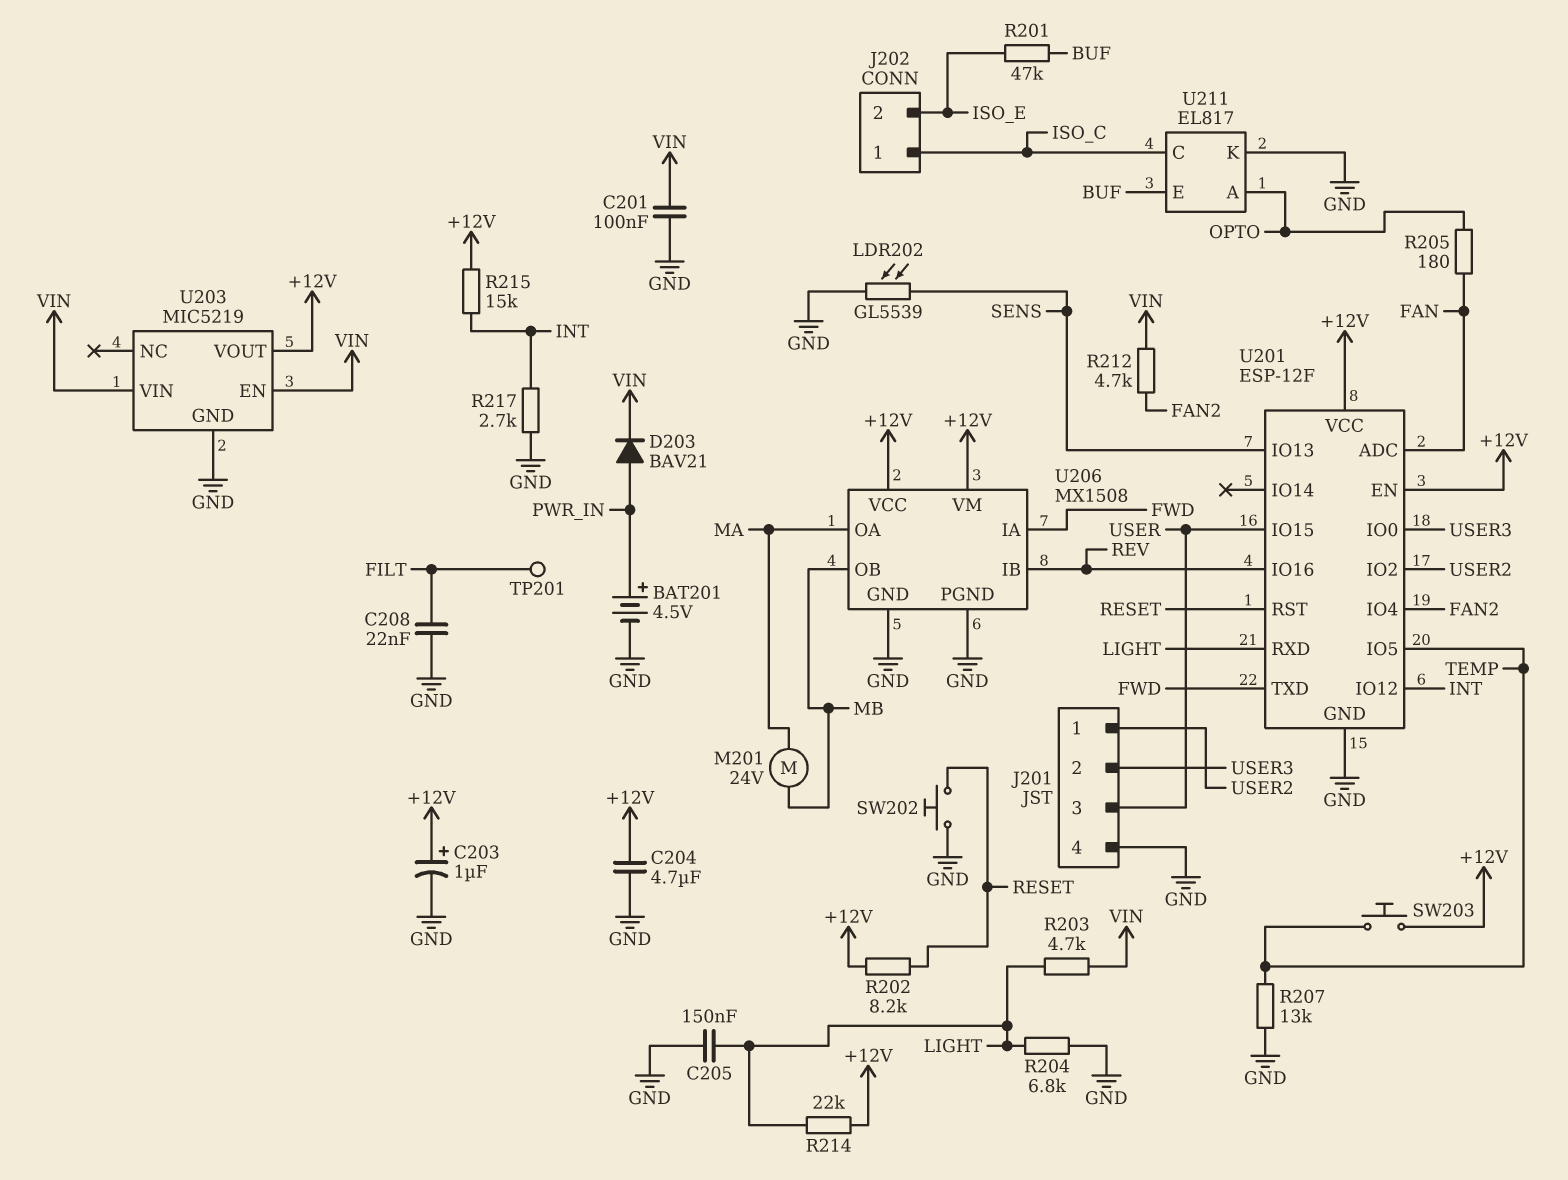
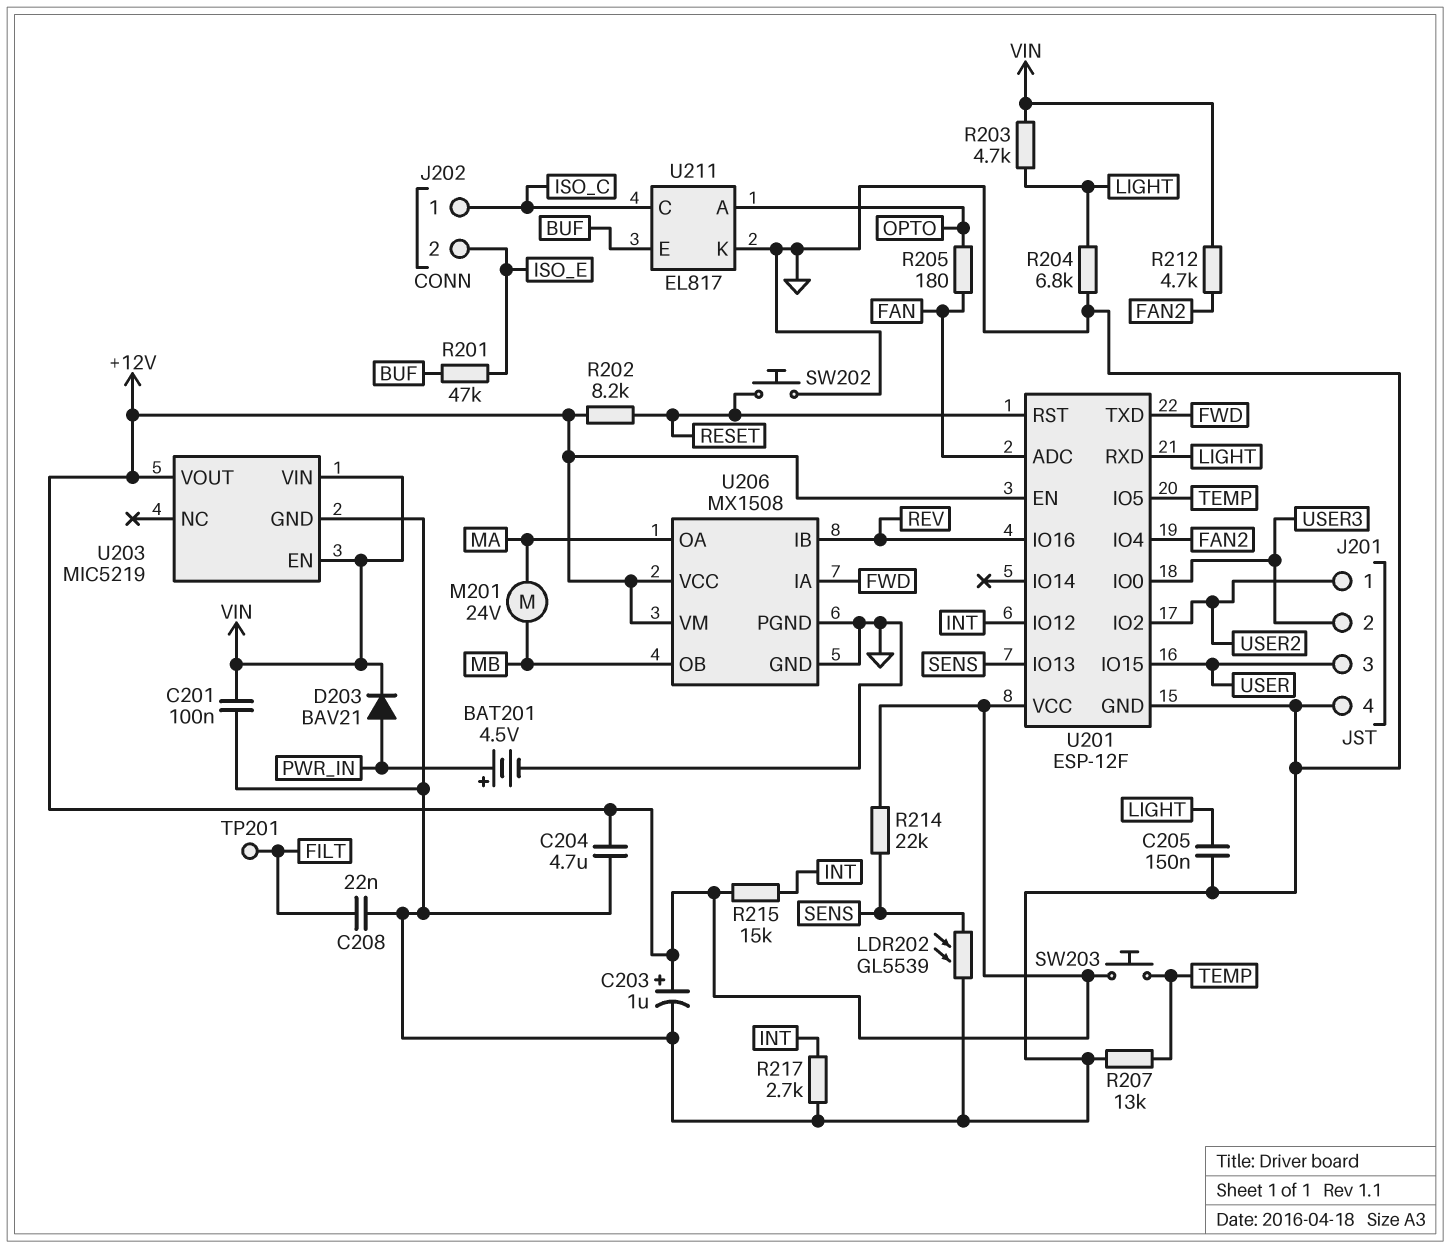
R214: 22k (+12V, LIGHT) -> 22k (+12V, SENS)

